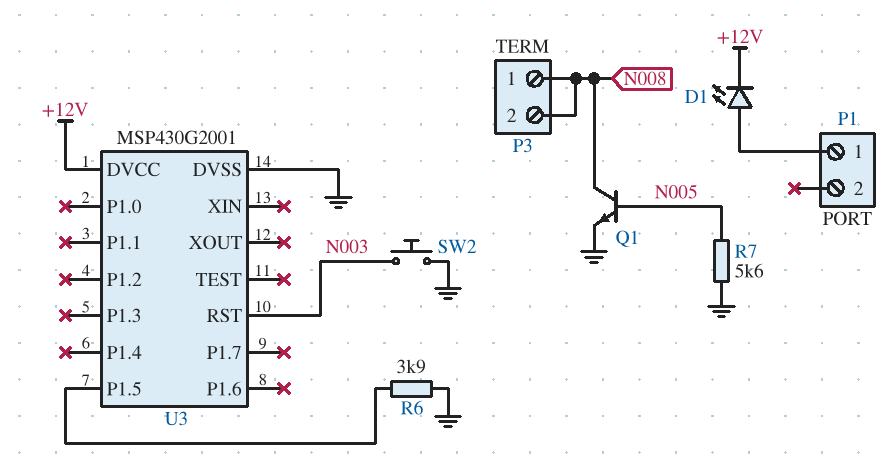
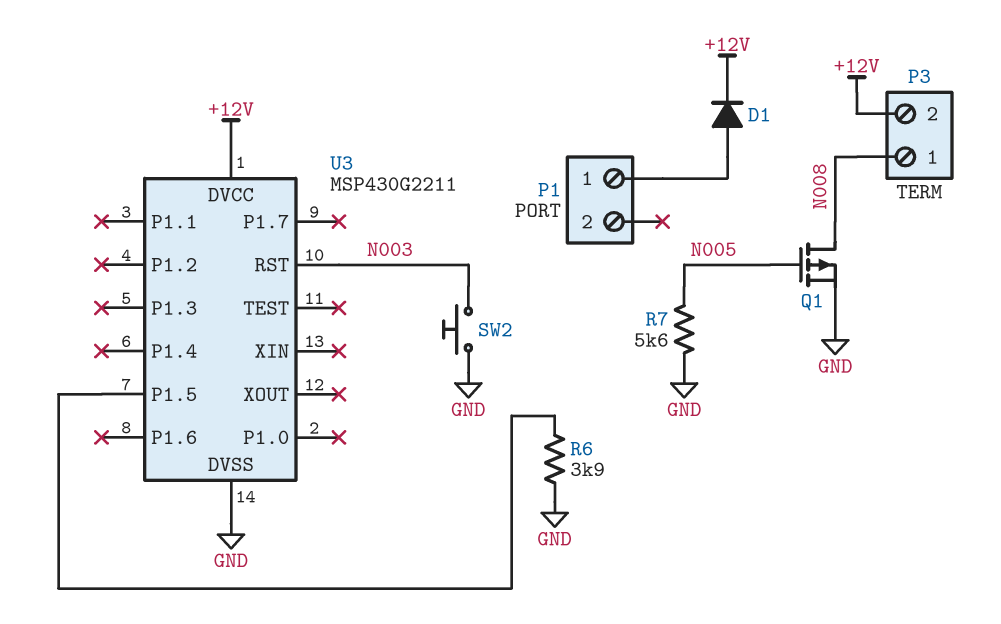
D1: LED (A P1/1, K +12V) -> diode (A P1/1, K +12V)
P3 pin 2: N008 -> +12V
Q1: NPN (B N005, C N008, E GND) -> PMOS (G N005, D N008, S GND)
U3: MSP430G2001 -> MSP430G2211

